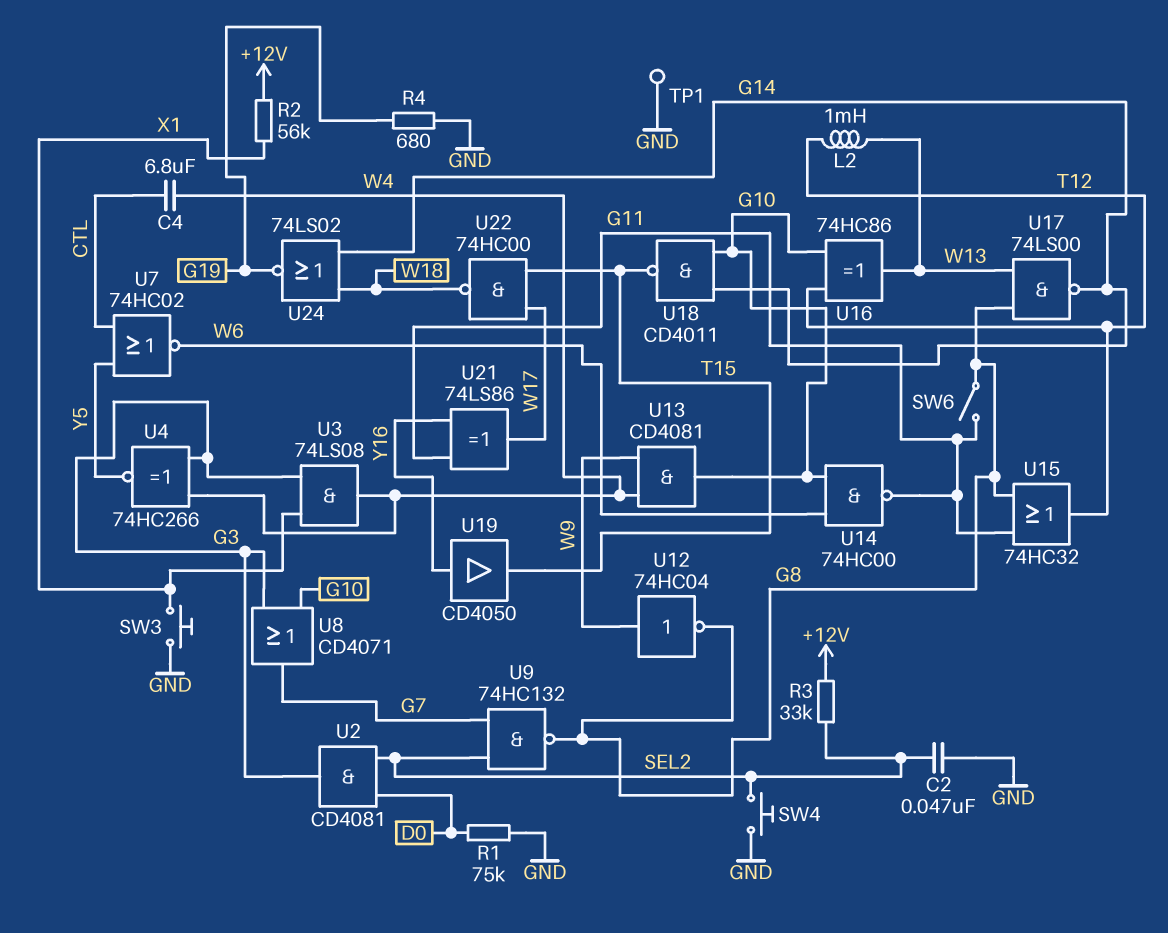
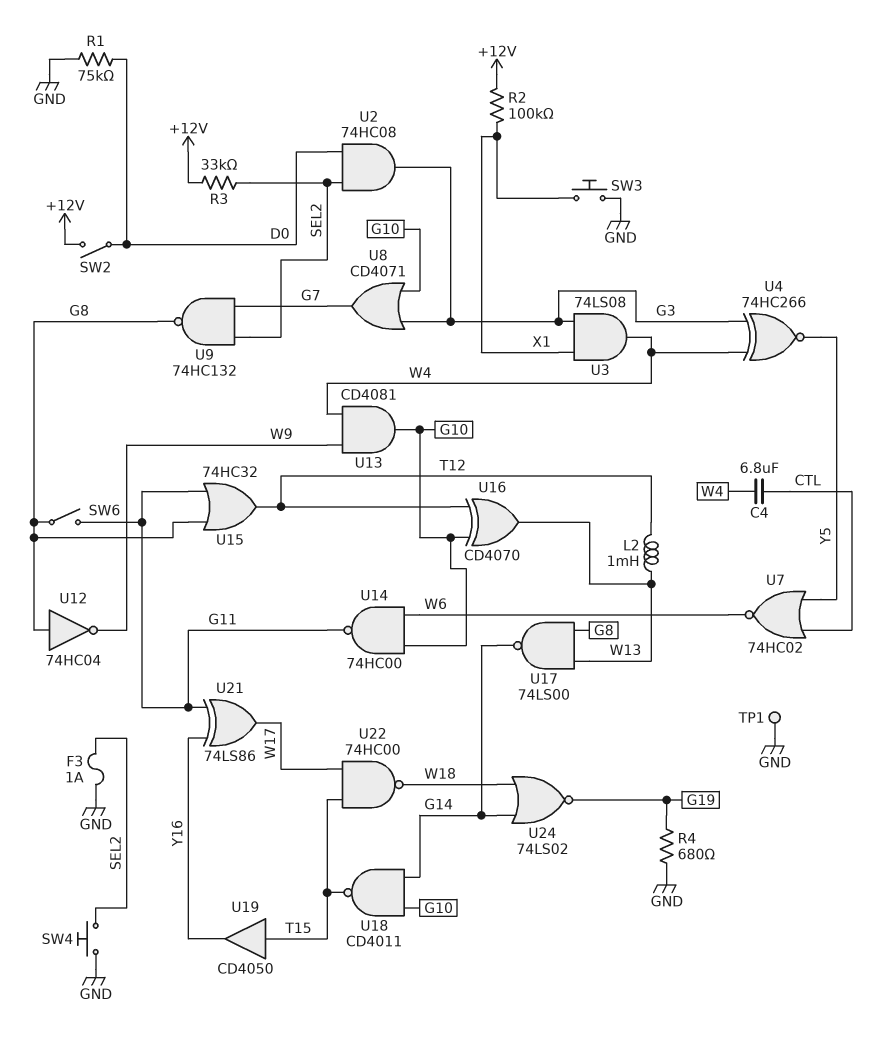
C2: 47nF (GND, SEL2) -> none
F3: none -> 1A (GND, SEL2)
R2: 56k (+12V, X1) -> 100k (+12V, X1)
SW2: none -> switch (+12V, D0)
U2: AND CD4081 (in D0, in SEL2, out G3) -> AND 74HC08 (in D0, in SEL2, out G3)
U12: NOT 74HC04 (in W9, out G8) -> NOT 74HC04 (in G8, out W9)
U16: XOR 74HC86 (in G10, in T12, out W13) -> XOR CD4070 (in G10, in T12, out W13)
U19: buffer CD4050 (in Y16, out T15) -> buffer CD4050 (in T15, out Y16)

